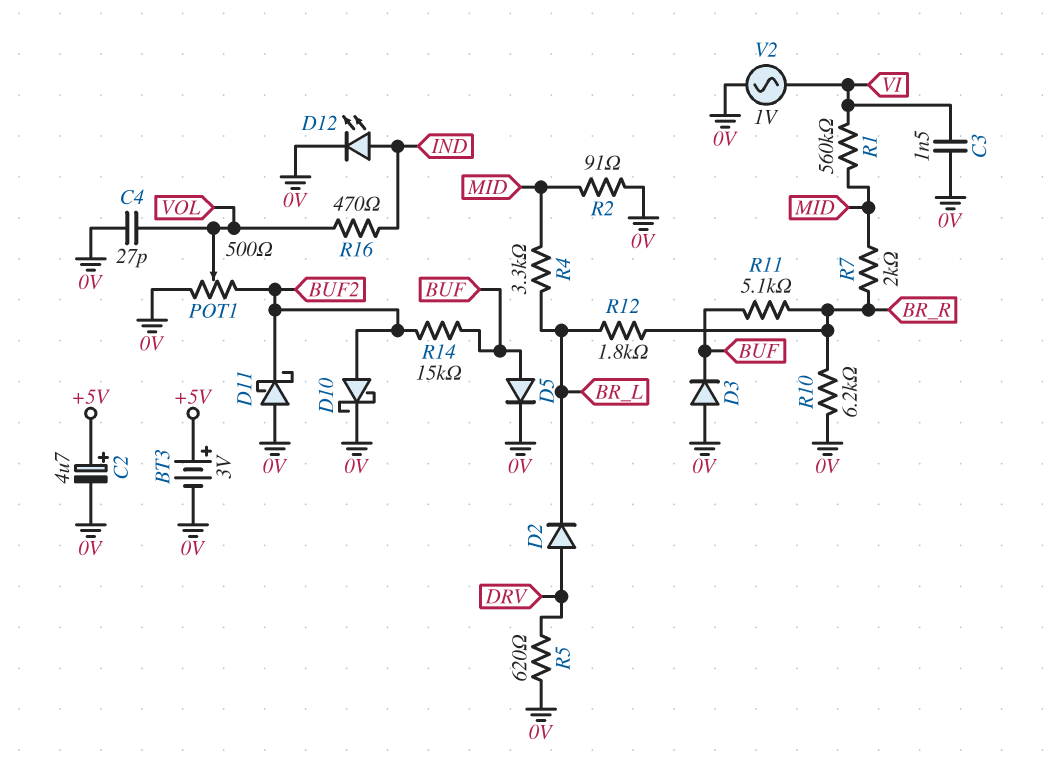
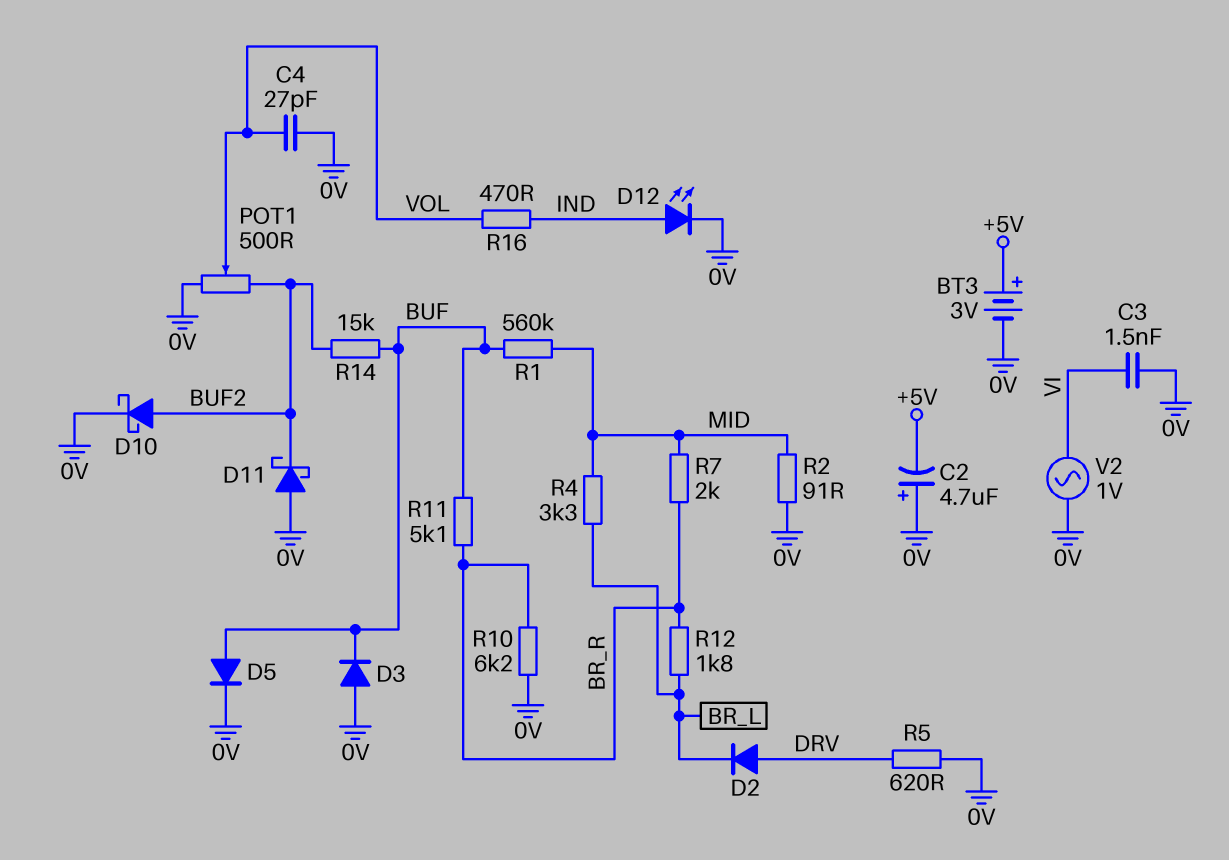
C2: 4.7uF (plus +5V, minus 0V) -> 4.7uF (plus 0V, minus +5V)
R1: 560k (MID, VI) -> 560k (BUF, MID)

